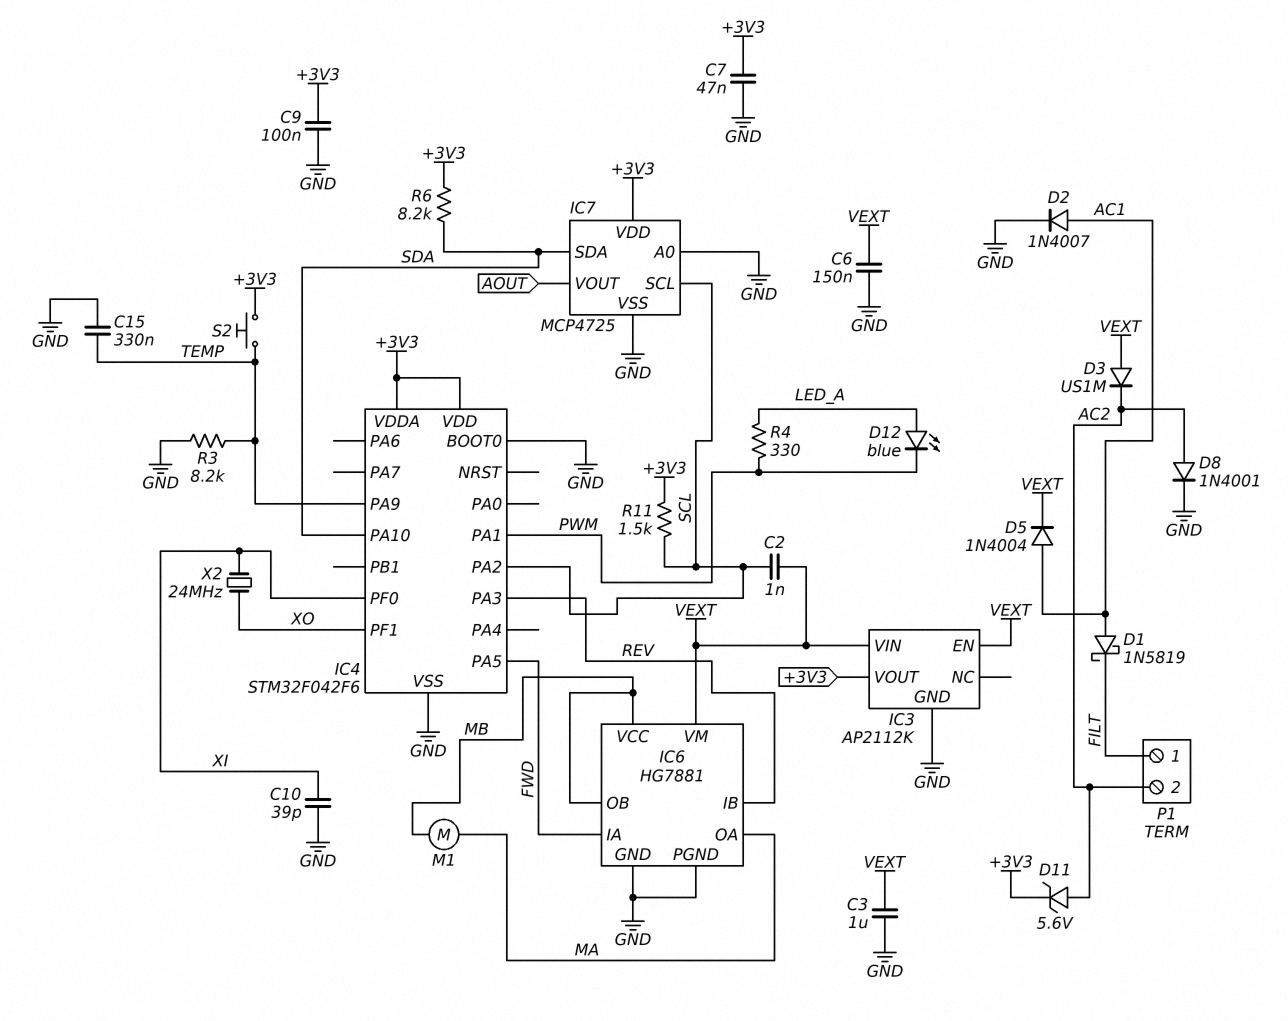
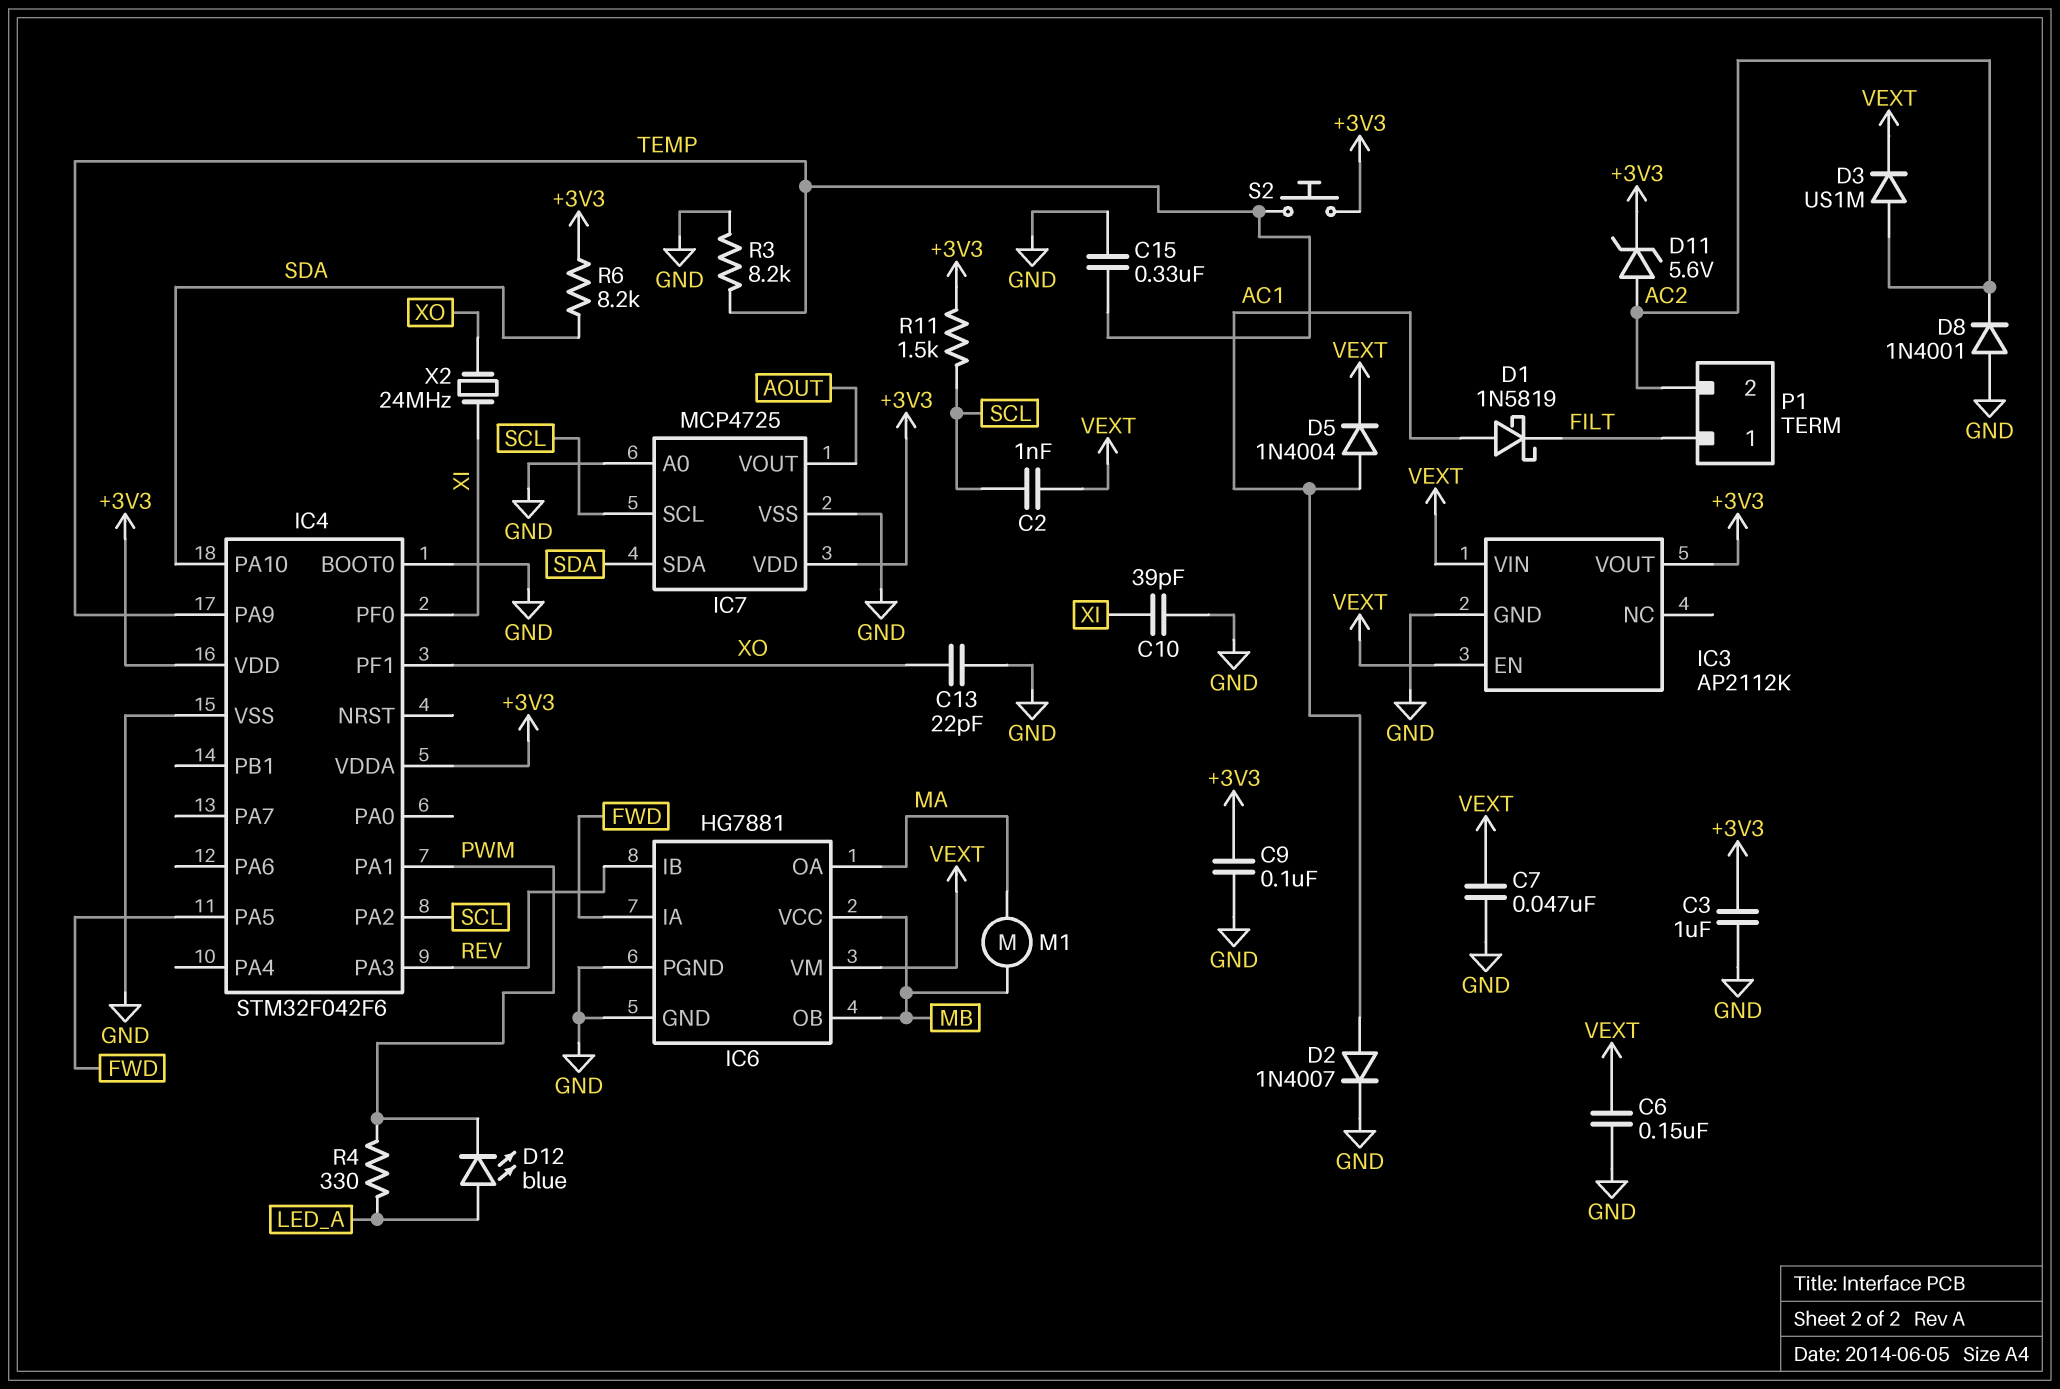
C3: 1uF (GND, VEXT) -> 1uF (+3V3, GND)
C7: 47nF (+3V3, GND) -> 47nF (GND, VEXT)
C13: none -> 22pF (GND, XO)
D3: diode US1M (A VEXT, K AC2) -> diode US1M (A AC2, K VEXT)
D8: diode 1N4001 (A AC2, K GND) -> diode 1N4001 (A GND, K AC2)

